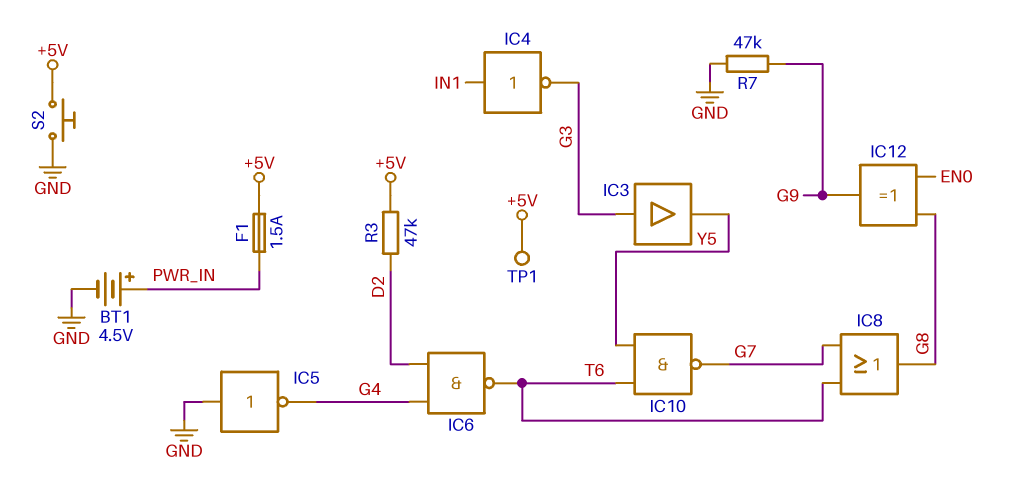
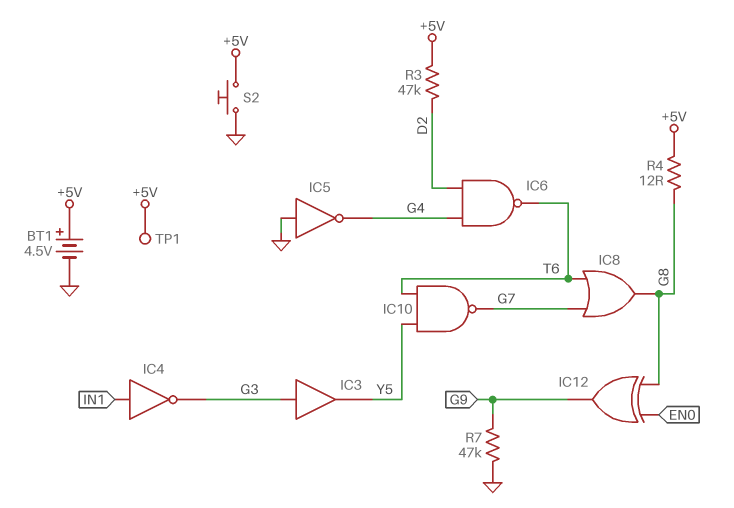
BT1: 4.5V (plus PWR_IN, minus GND) -> 4.5V (plus +5V, minus GND)
F1: 1.5A (+5V, PWR_IN) -> none
R4: none -> 12 (+5V, G8)

